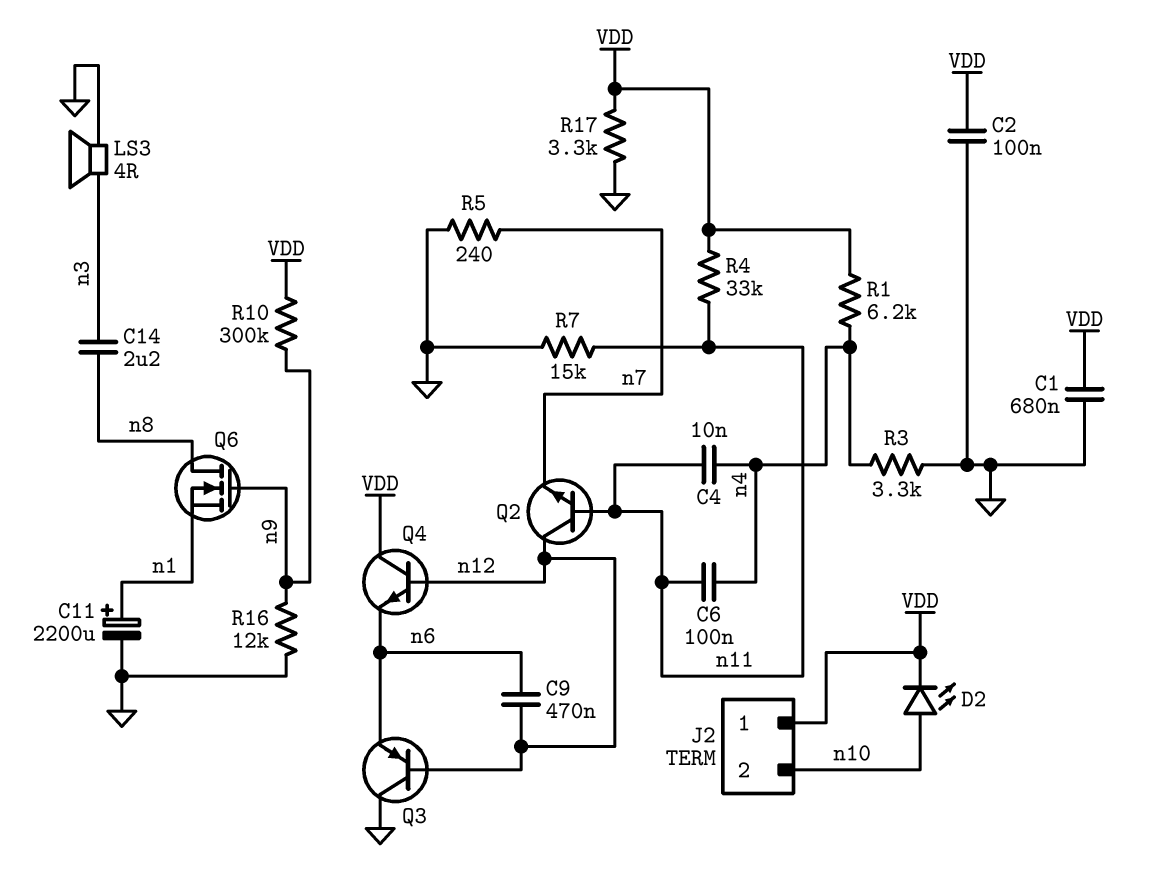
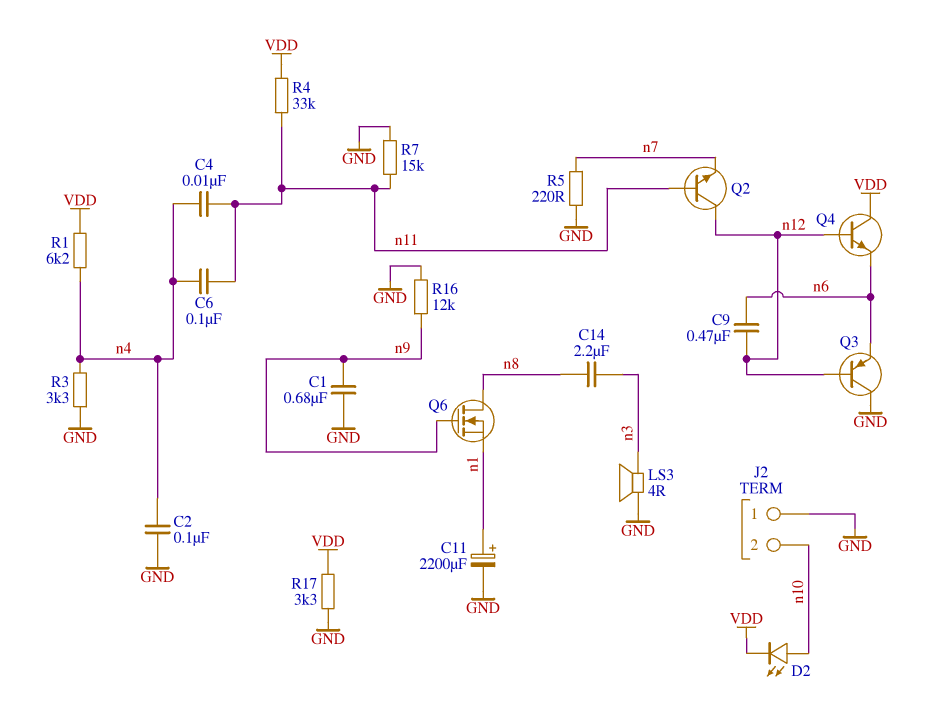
C1: 680nF (GND, VDD) -> 680nF (GND, n9)
C2: 100nF (GND, VDD) -> 100nF (GND, n4)
J2 pin 1: VDD -> GND
R5: 240 (GND, n7) -> 220 (GND, n7)
R10: 300k (VDD, n9) -> none

